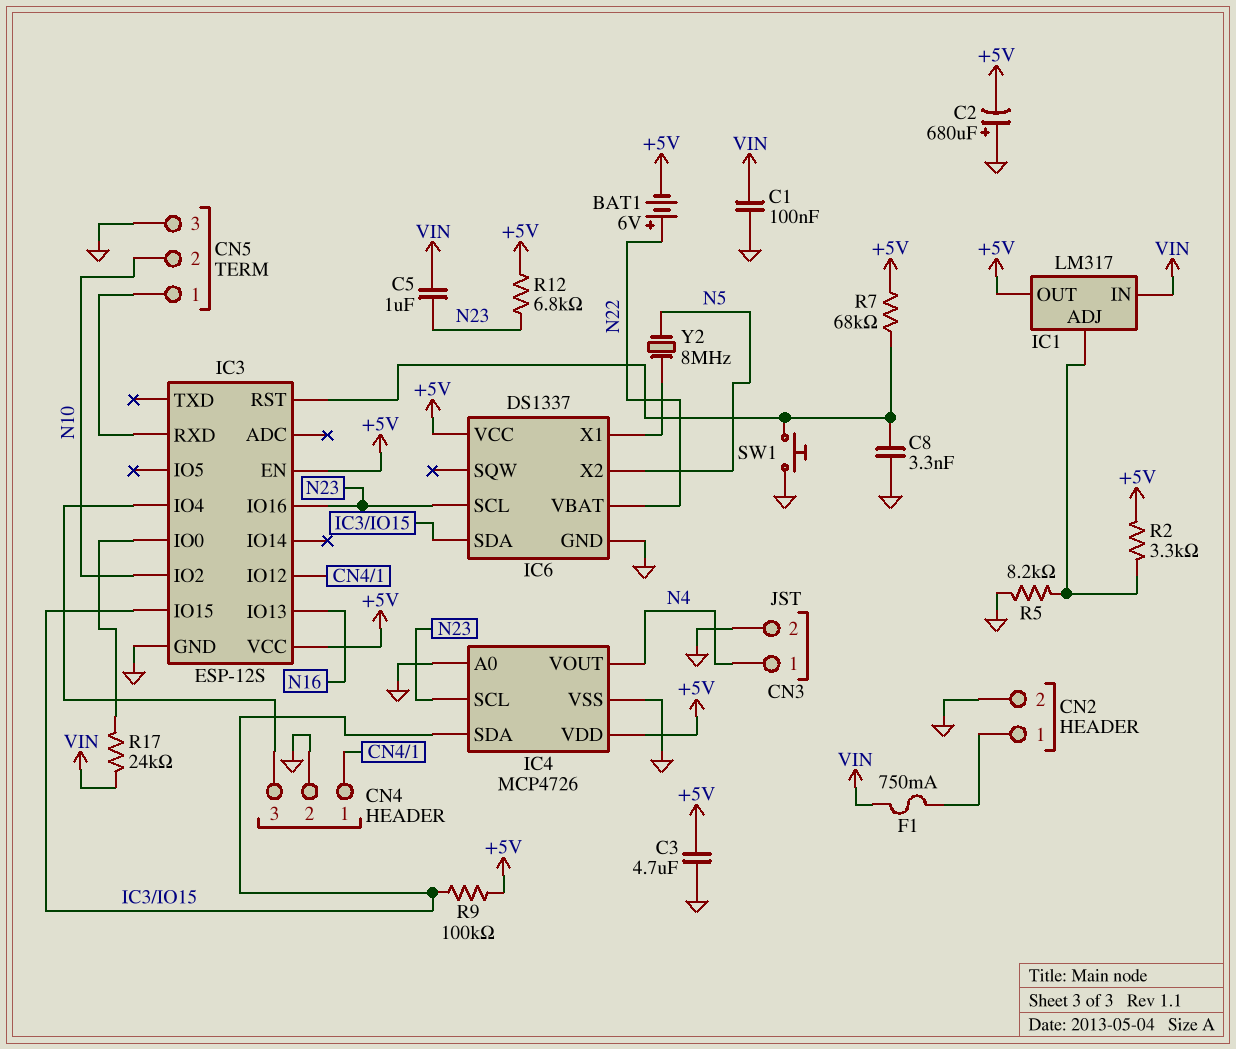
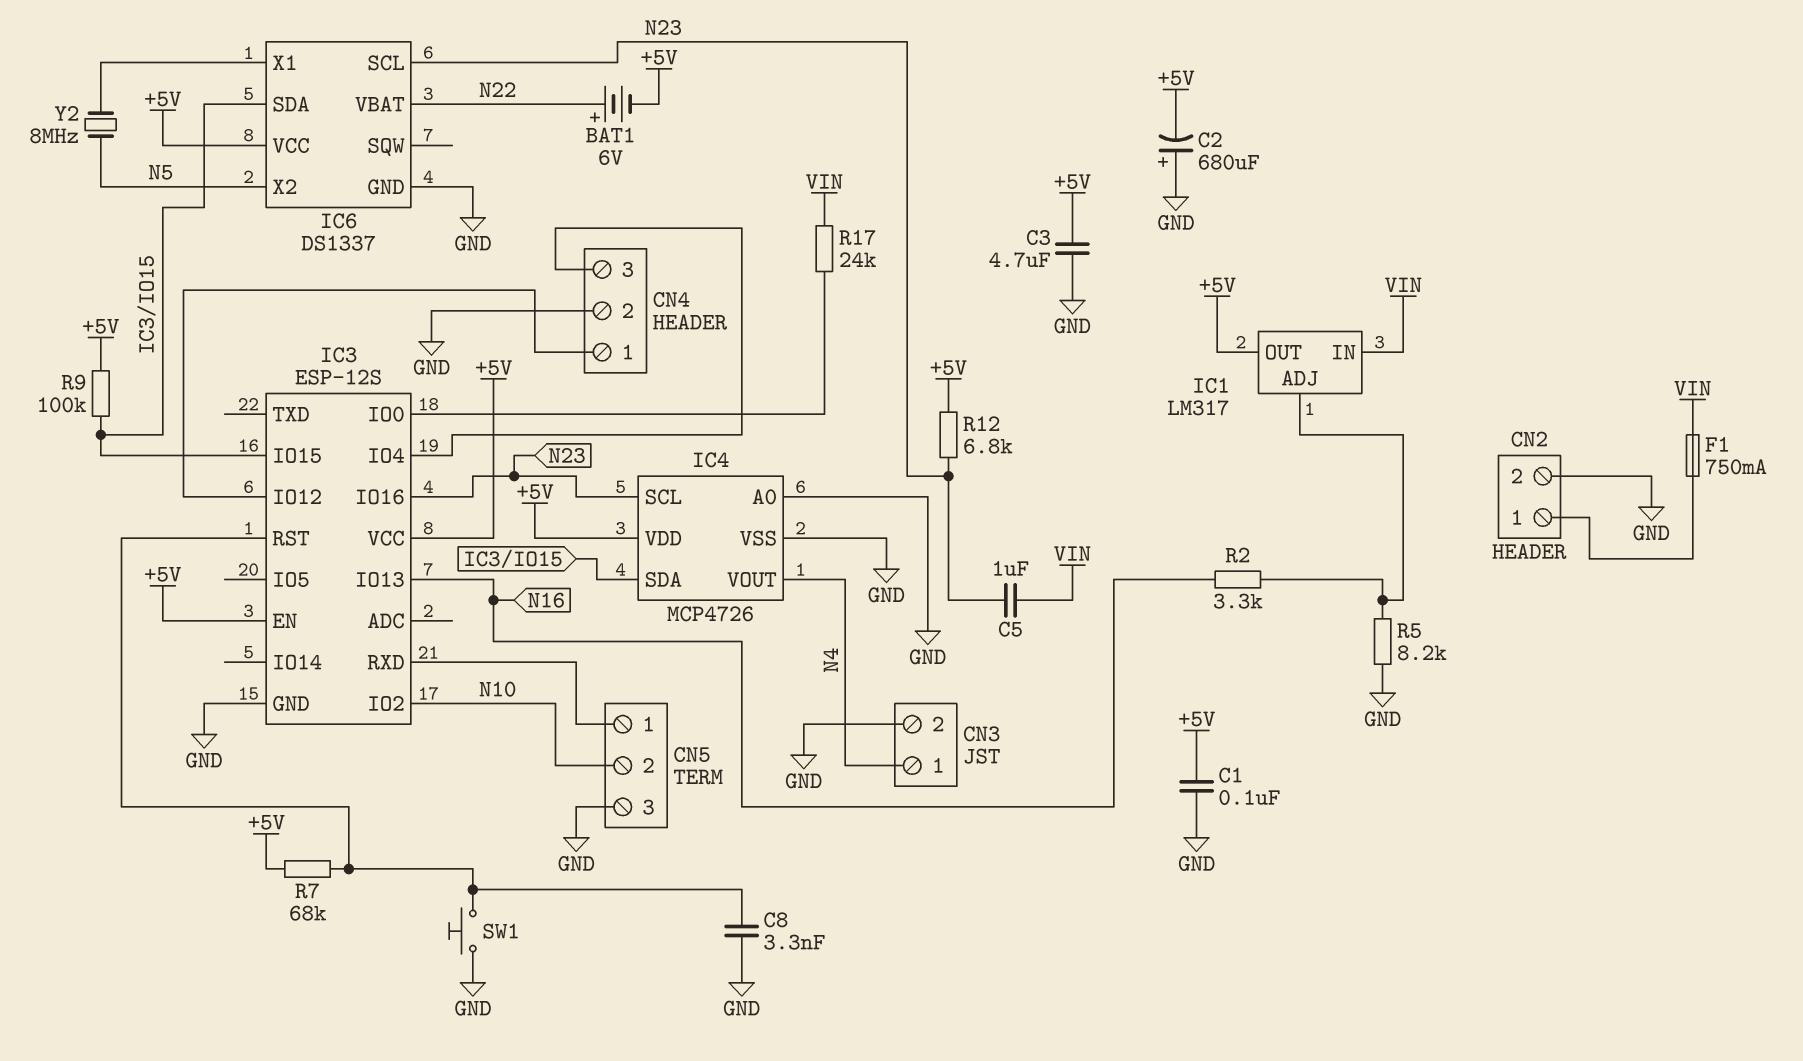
C1: 100nF (GND, VIN) -> 100nF (+5V, GND)
R2: 3.3k (+5V, IC1/ADJ) -> 3.3k (IC1/ADJ, N16)

